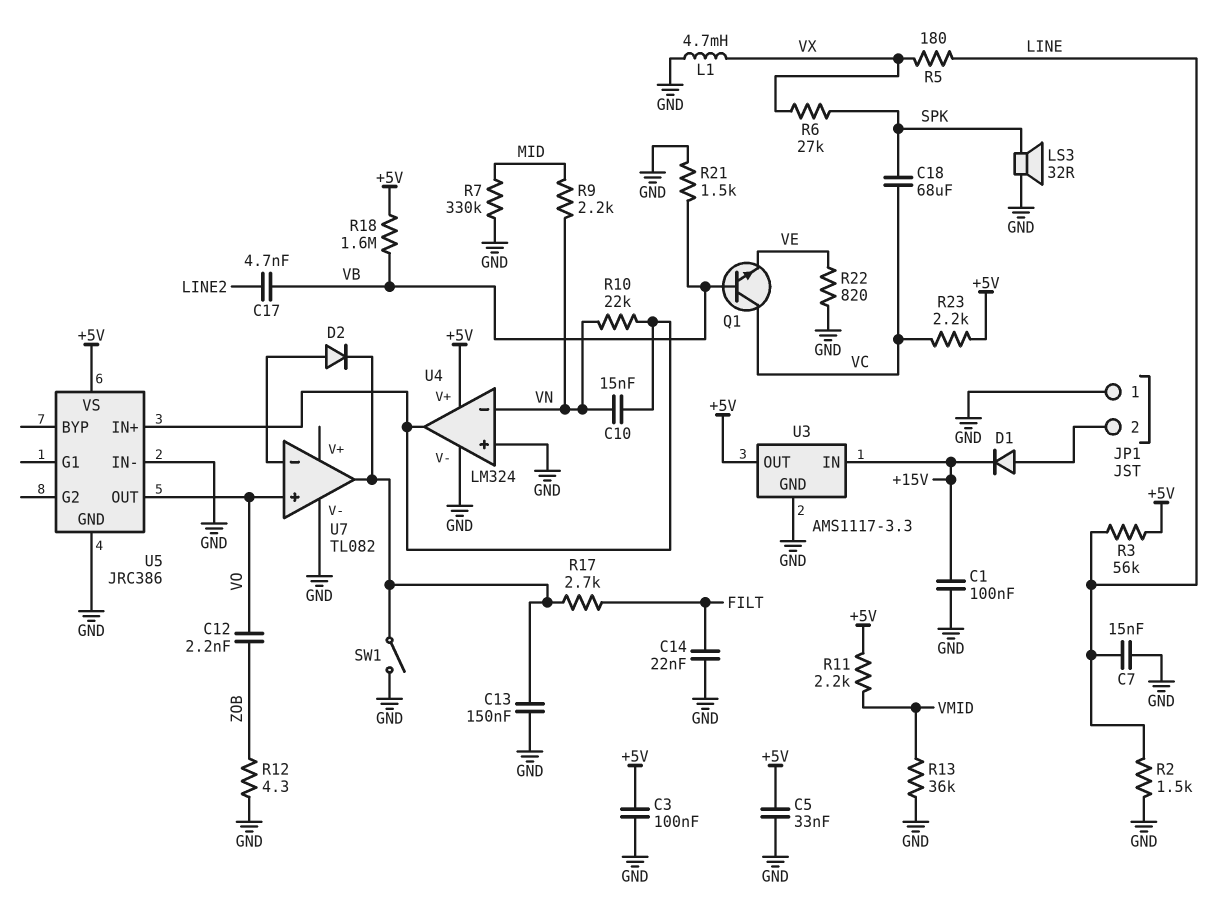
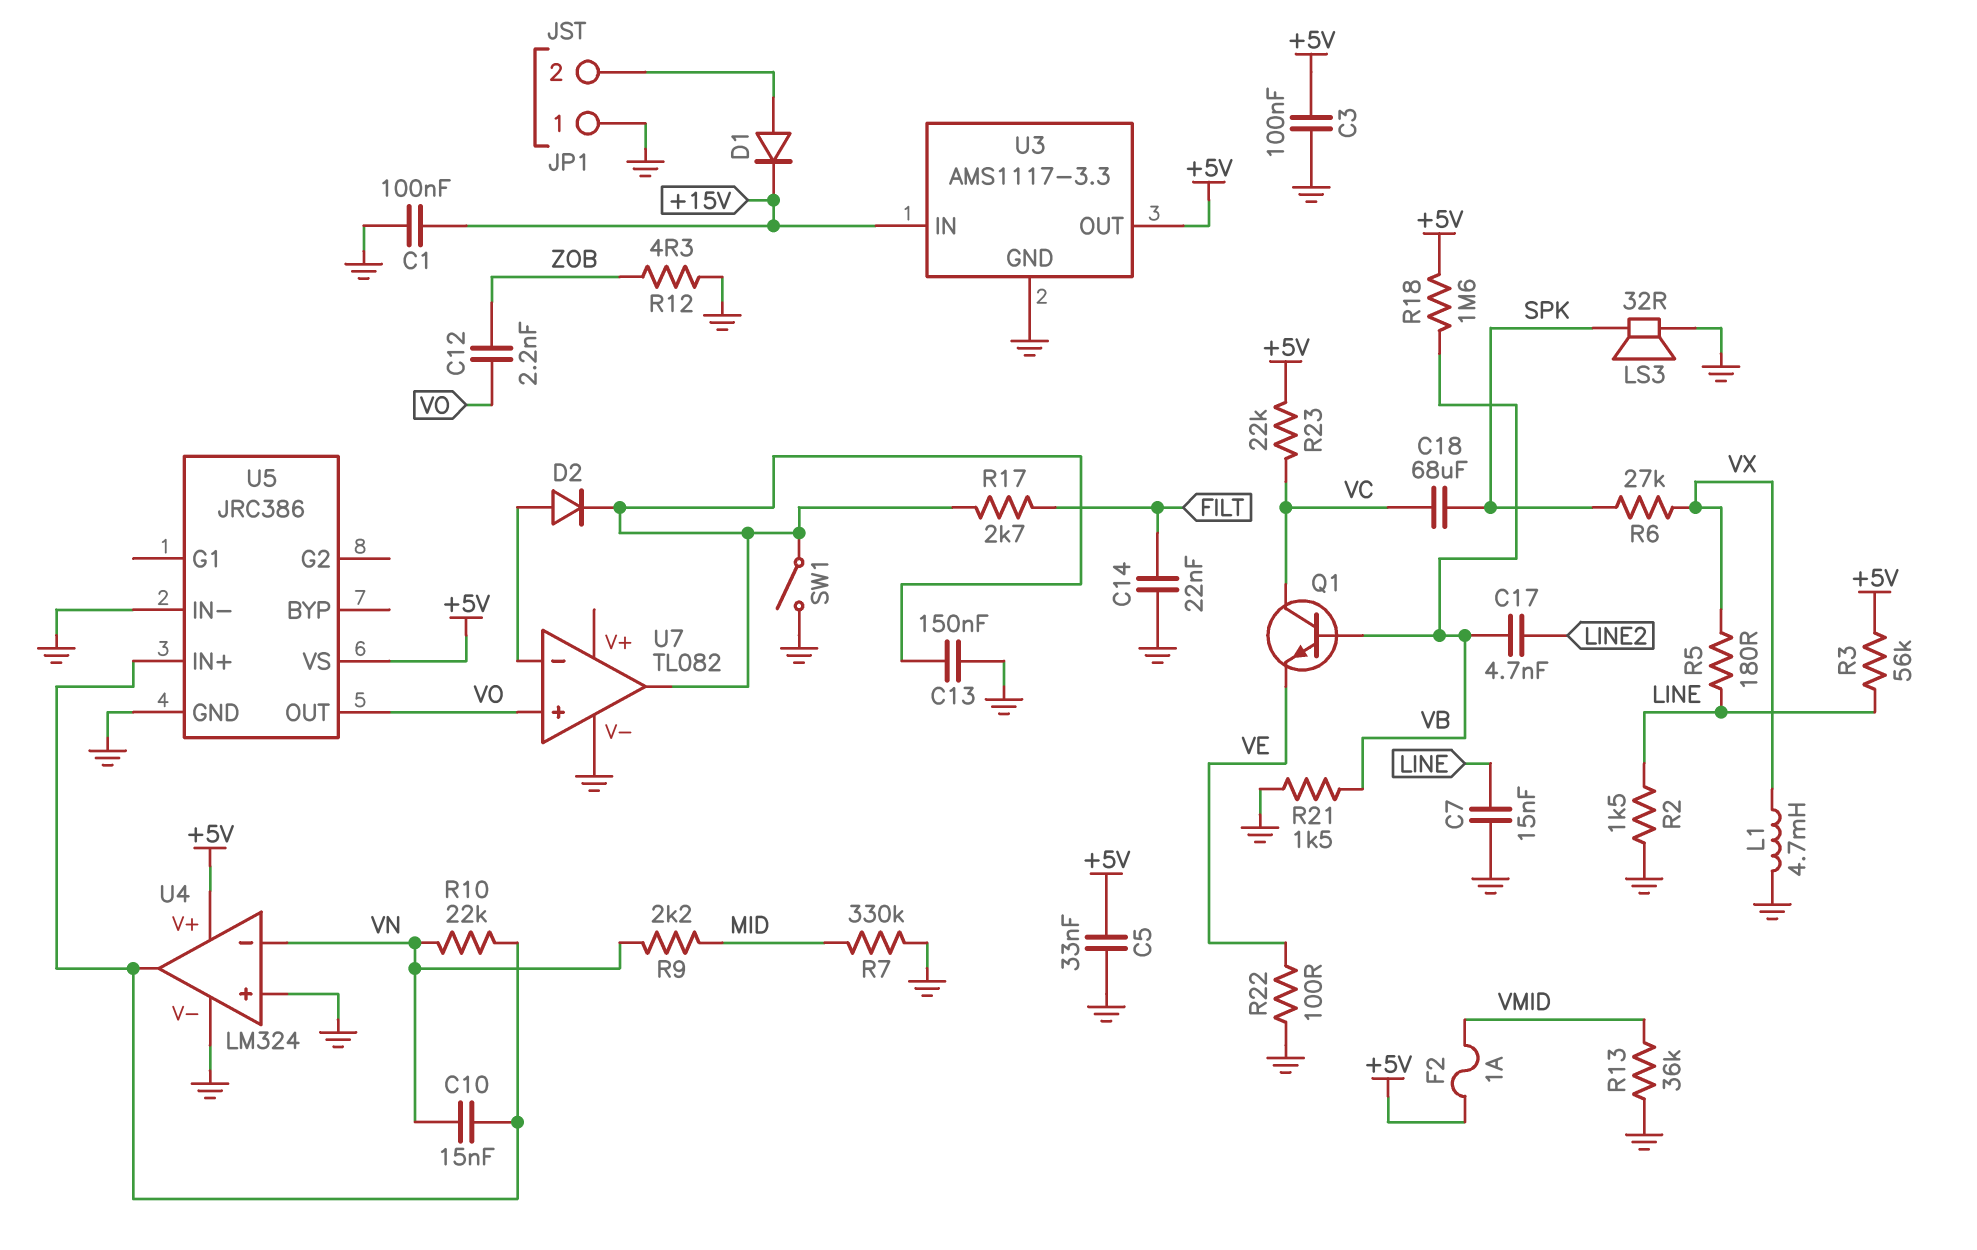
F2: none -> 1A (+5V, VMID)
R11: 2.2k (+5V, VMID) -> none
R22: 820 (GND, VE) -> 100 (GND, VE)
R23: 2.2k (+5V, VC) -> 22k (+5V, VC)

